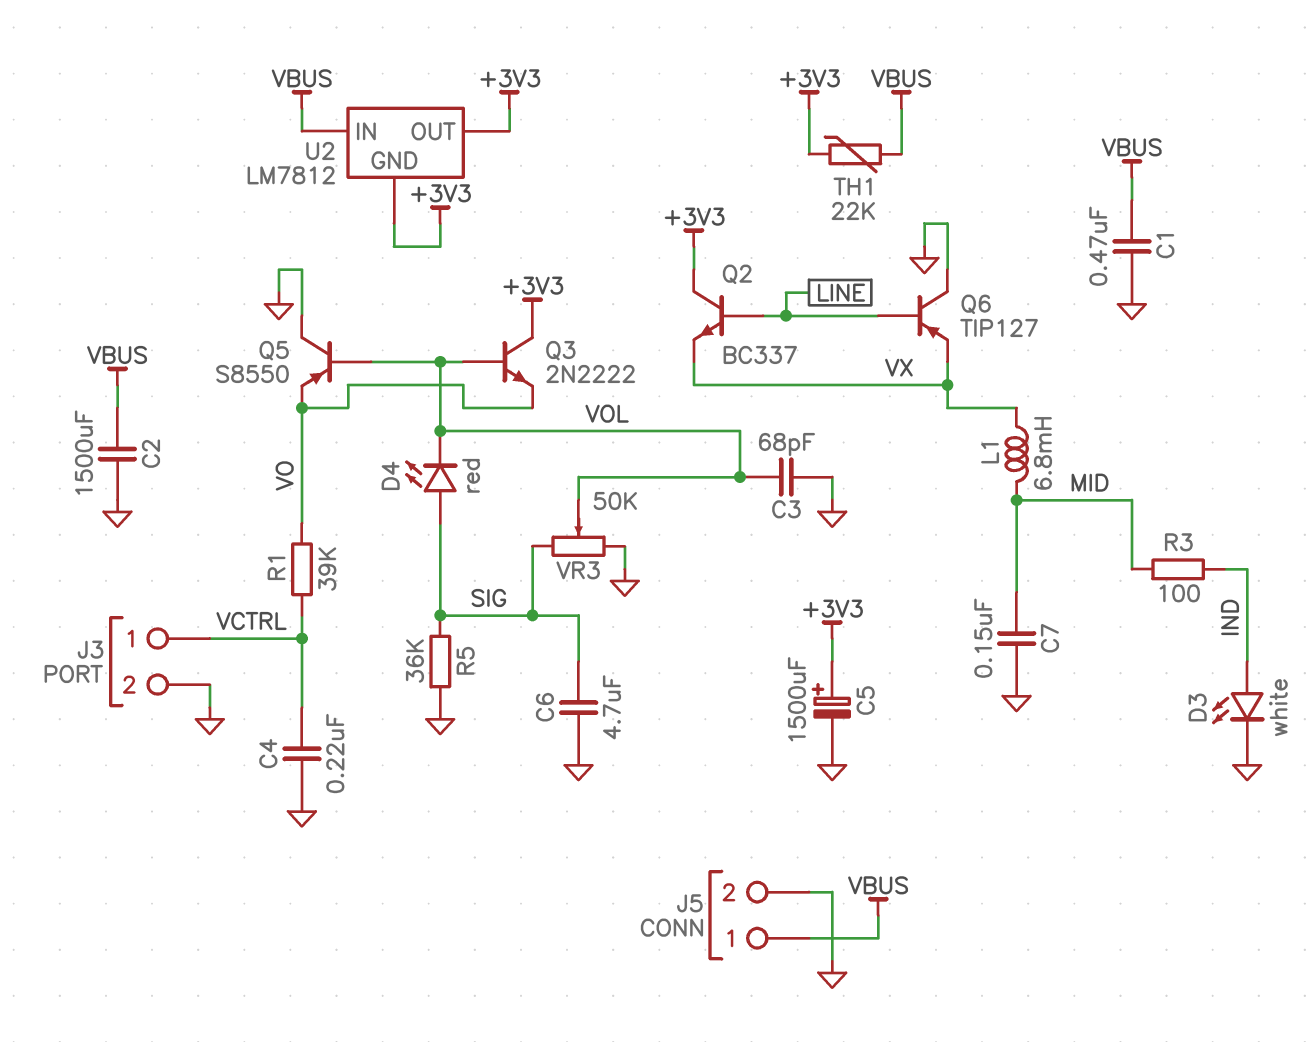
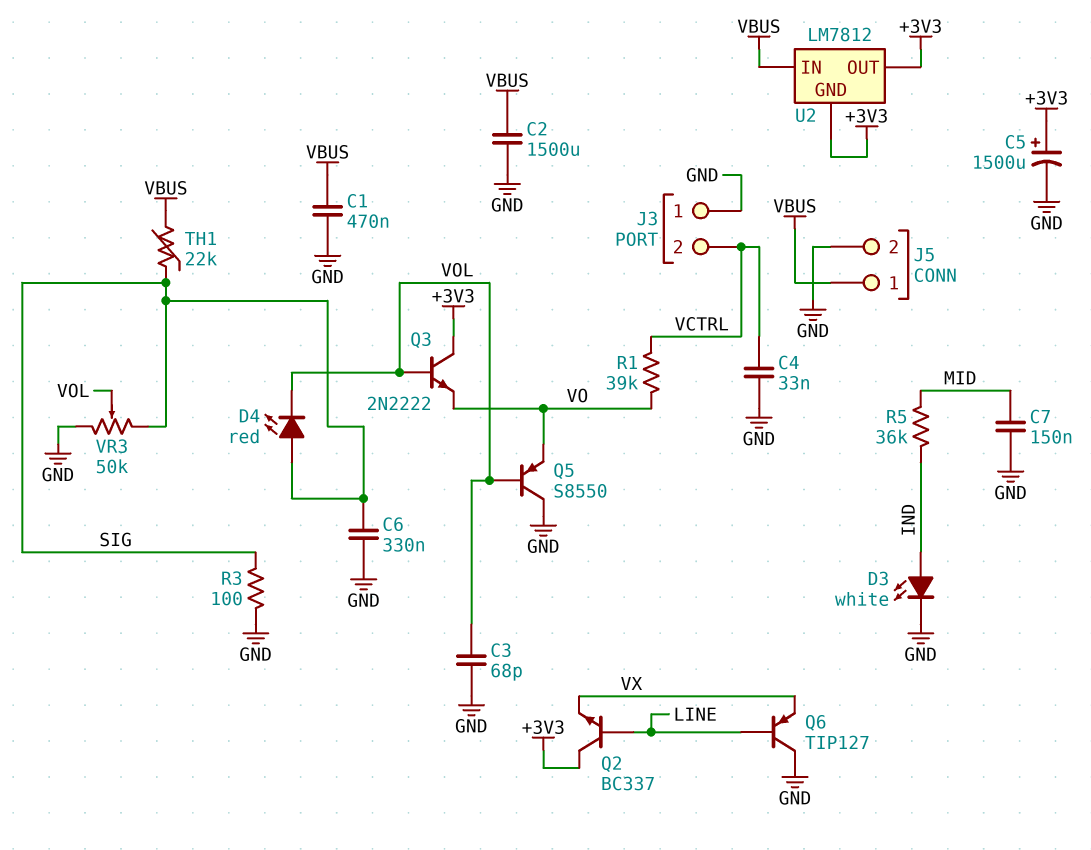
C4: 220nF (GND, VCTRL) -> 33nF (GND, VCTRL)
C6: 4.7uF (GND, SIG) -> 330nF (GND, SIG)
J3 pin 1: VCTRL -> GND
J3 pin 2: GND -> VCTRL
L1: 6.8mH (MID, VX) -> none
R3: 100 (IND, MID) -> 100 (GND, SIG)
R5: 36k (GND, SIG) -> 36k (IND, MID)
TH1: 22k (+3V3, VBUS) -> 22k (SIG, VBUS)

